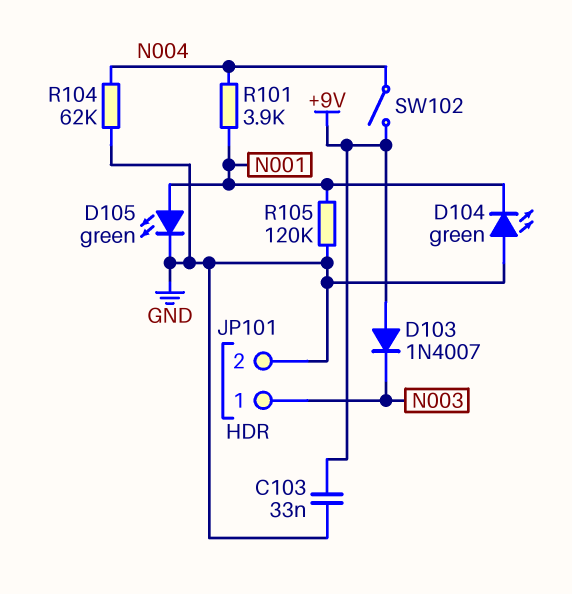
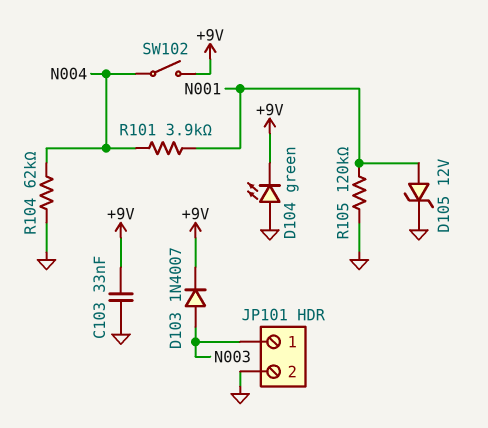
D103: diode 1N4007 (A +9V, K N003) -> diode 1N4007 (A N003, K +9V)
D104: LED green (A GND, K N001) -> LED green (A GND, K +9V)
D105: LED green (A N001, K GND) -> zener 12V (A N001, K GND)

